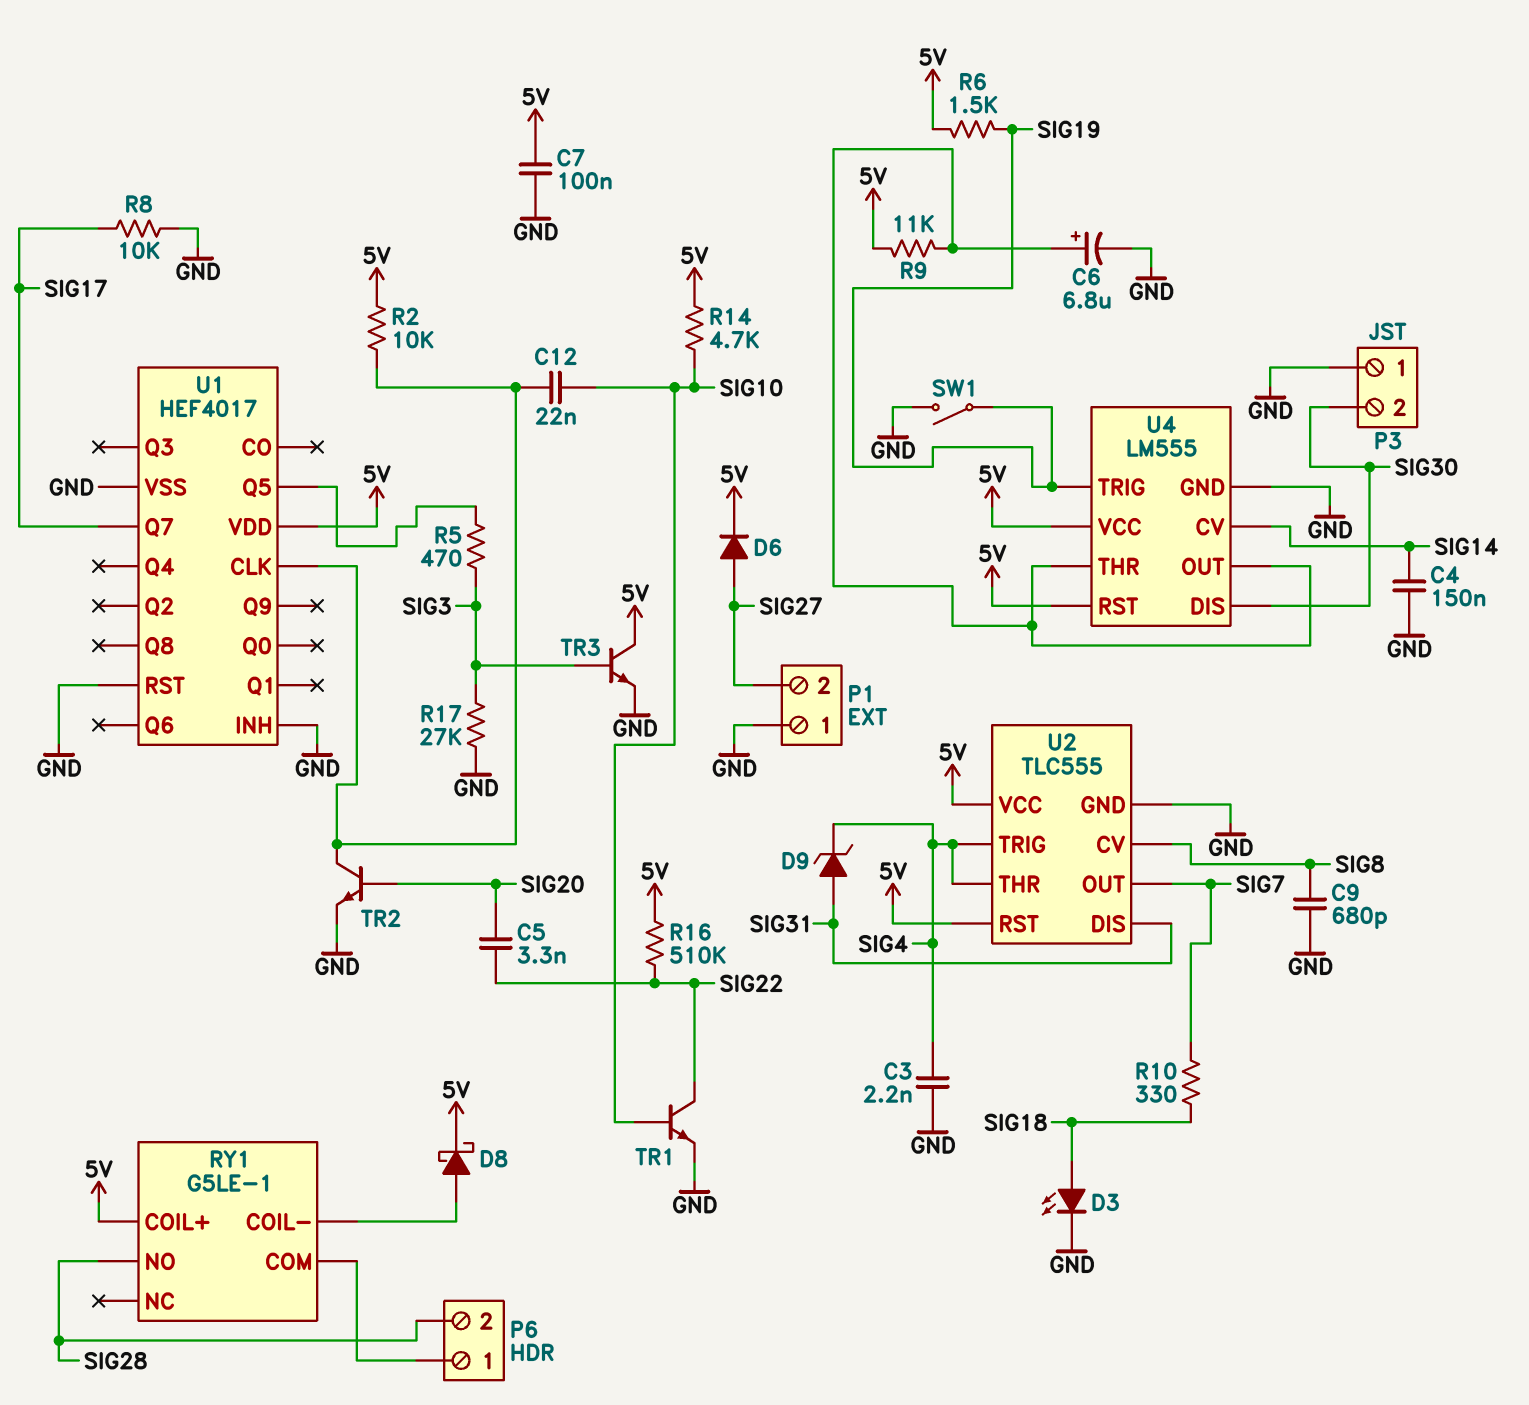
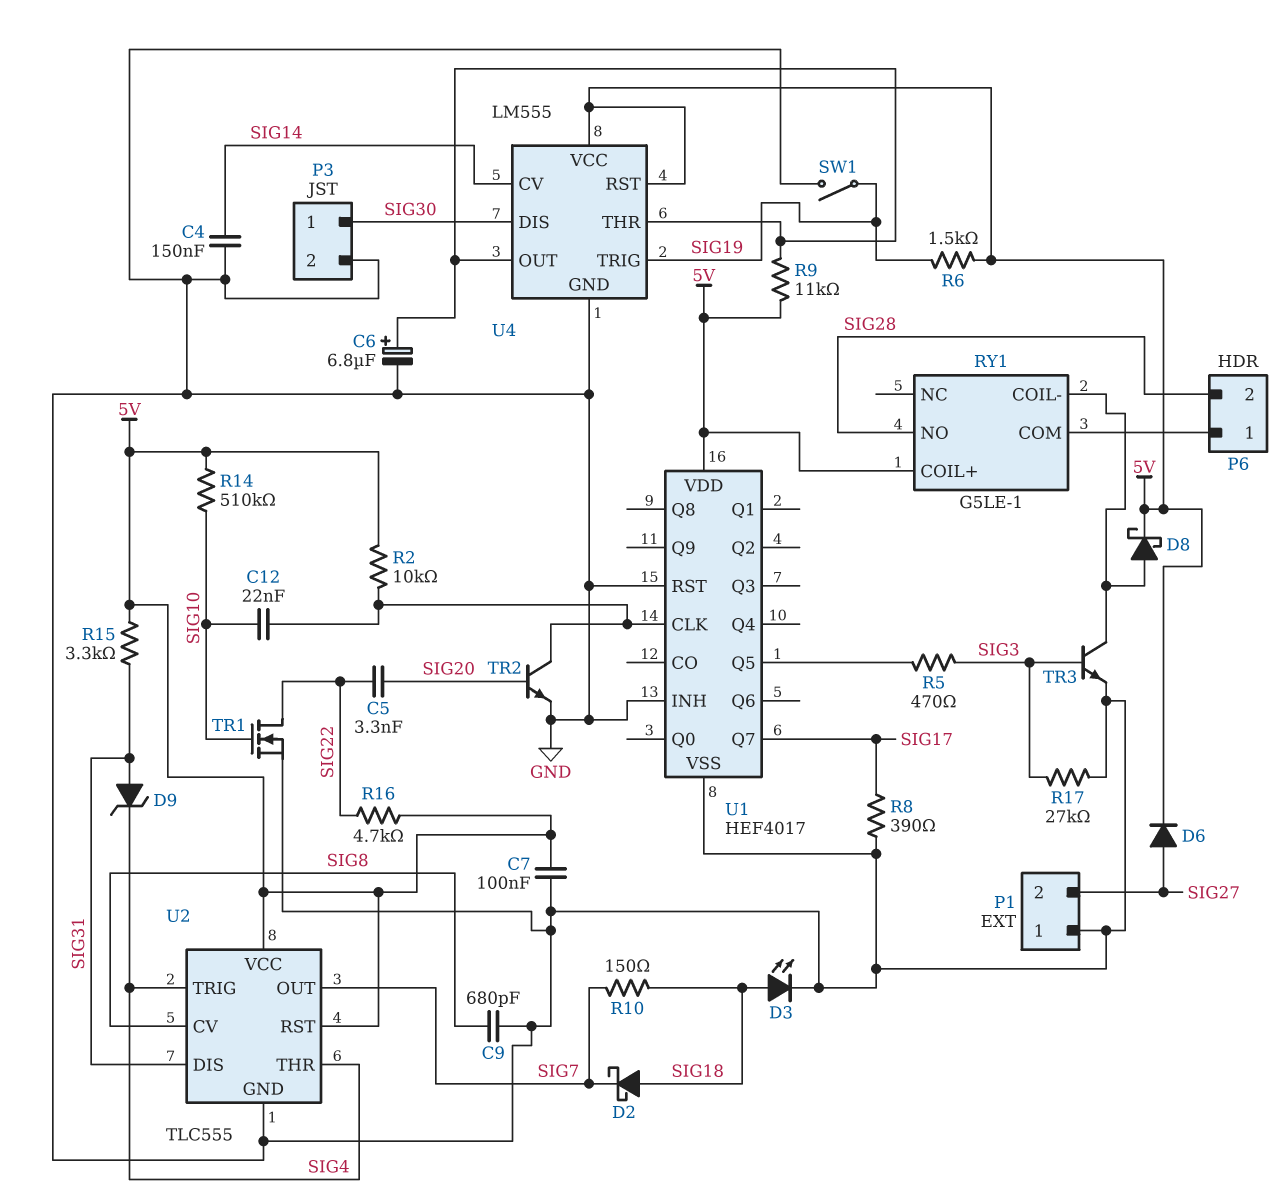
C3: 2.2nF (GND, SIG4) -> none
D2: none -> schottky (A SIG18, K SIG7)
P3 pin 1: GND -> SIG30
P3 pin 2: SIG30 -> GND
R8: 10k (GND, SIG17) -> 390 (GND, SIG17)
R10: 330 (SIG7, SIG18) -> 150 (SIG7, SIG18)
R14: 4.7k (5V, SIG10) -> 510k (5V, SIG10)
R15: none -> 3.3k (5V, SIG31)
R16: 510k (5V, SIG22) -> 4.7k (5V, SIG22)
TR1: NPN (B SIG10, C SIG22, E GND) -> NMOS (G SIG10, D SIG22, S GND)
TR3: NPN (B SIG3, C 5V, E GND) -> NPN (B SIG3, C RY1/COIL-, E GND)

